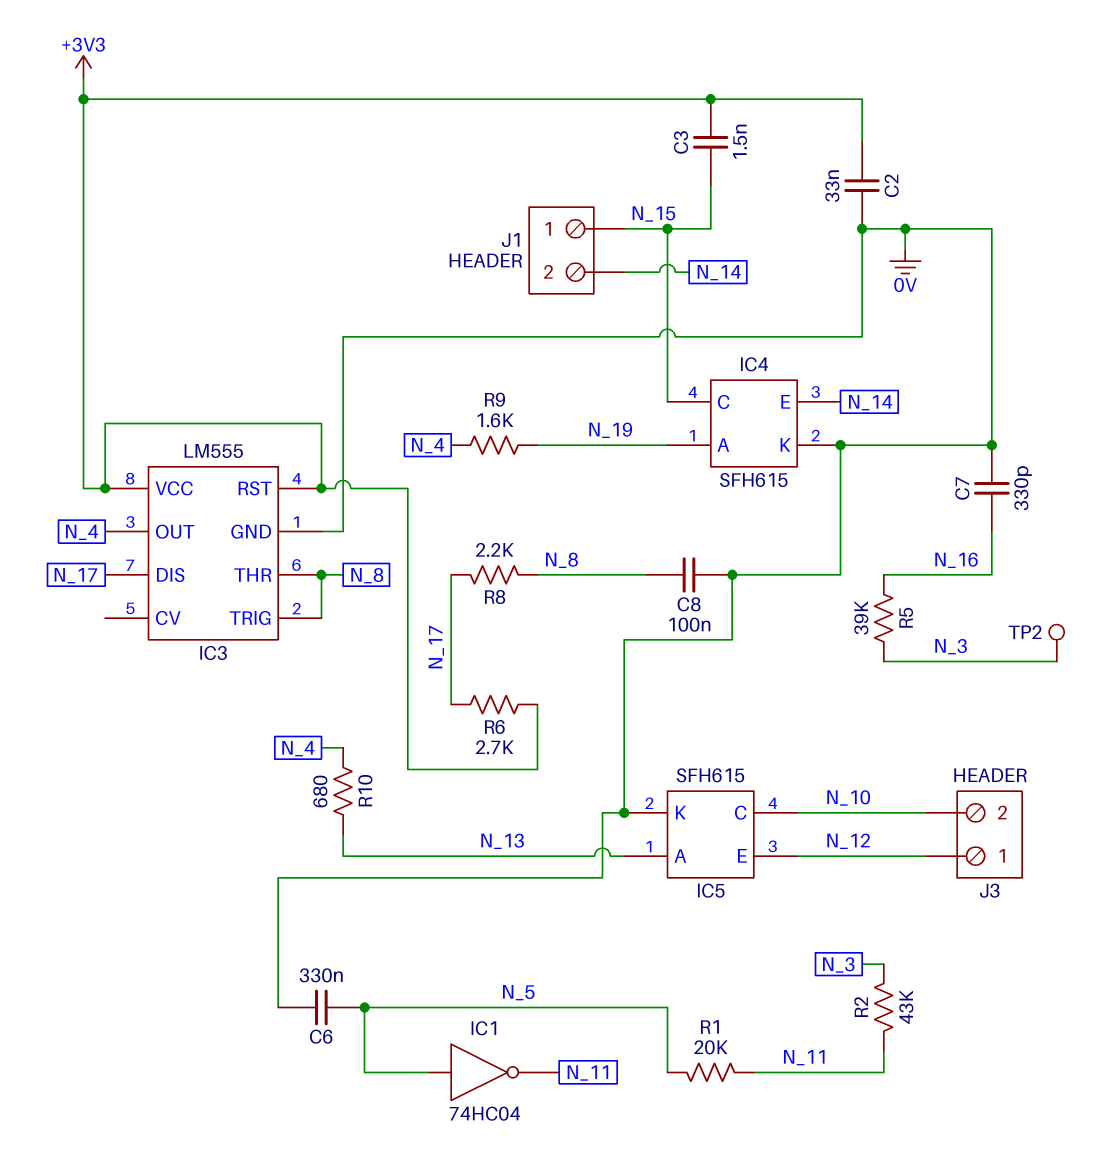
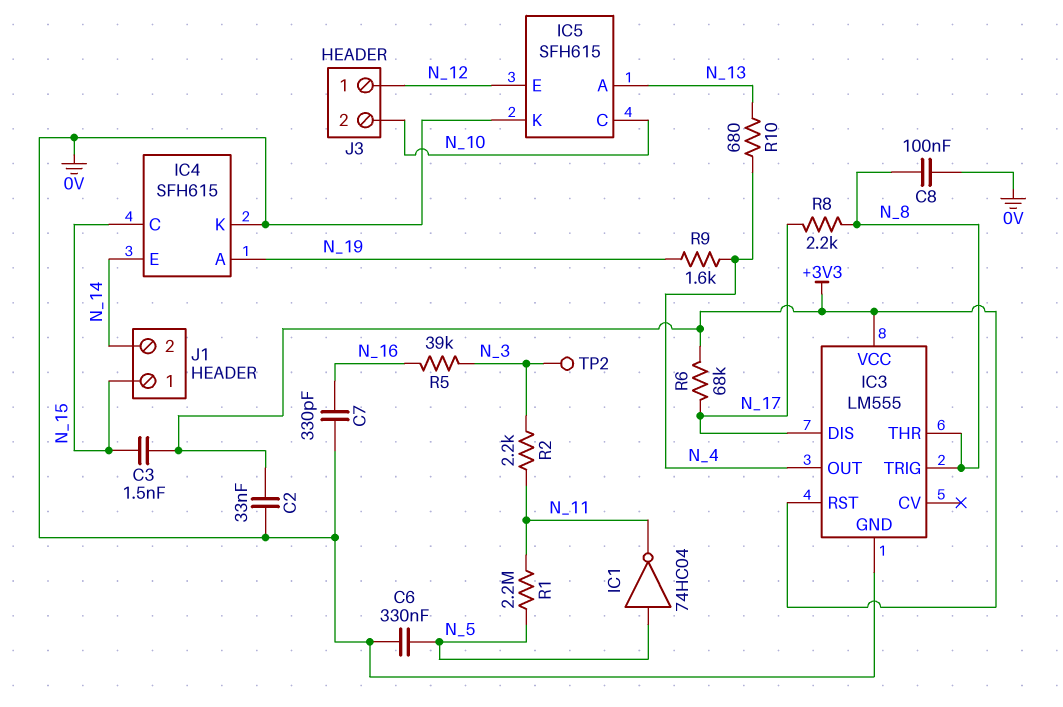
R1: 20k (N_5, N_11) -> 2.2M (N_5, N_11)
R2: 43k (N_3, N_11) -> 2.2k (N_3, N_11)
R6: 2.7k (+3V3, N_17) -> 68k (+3V3, N_17)

